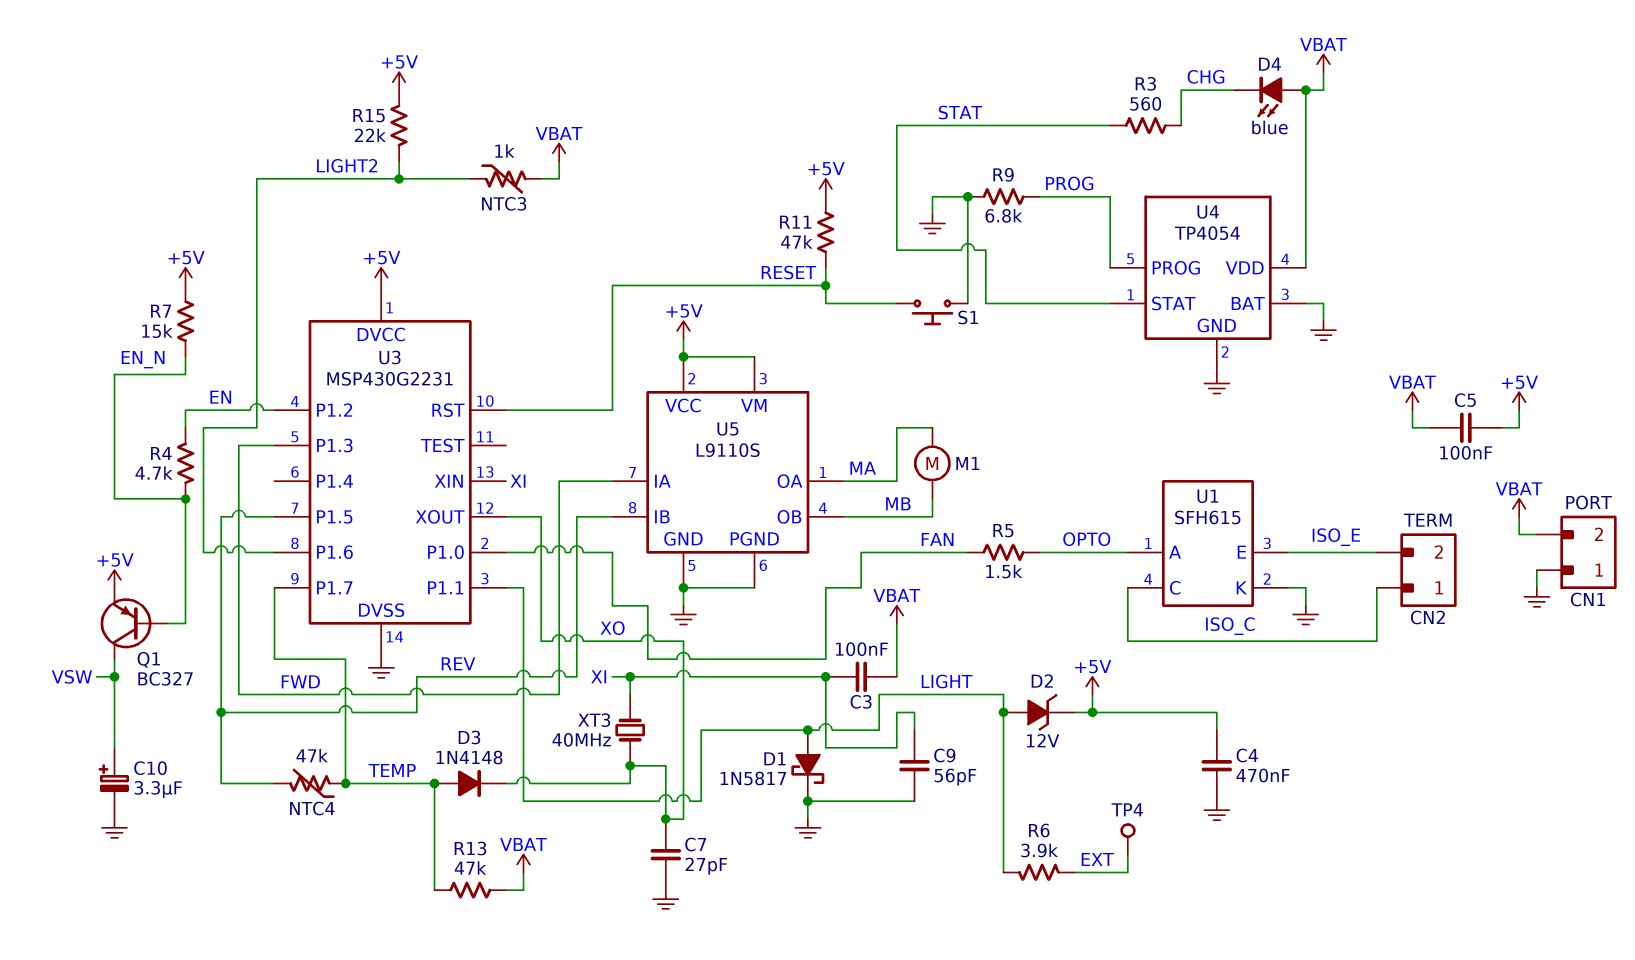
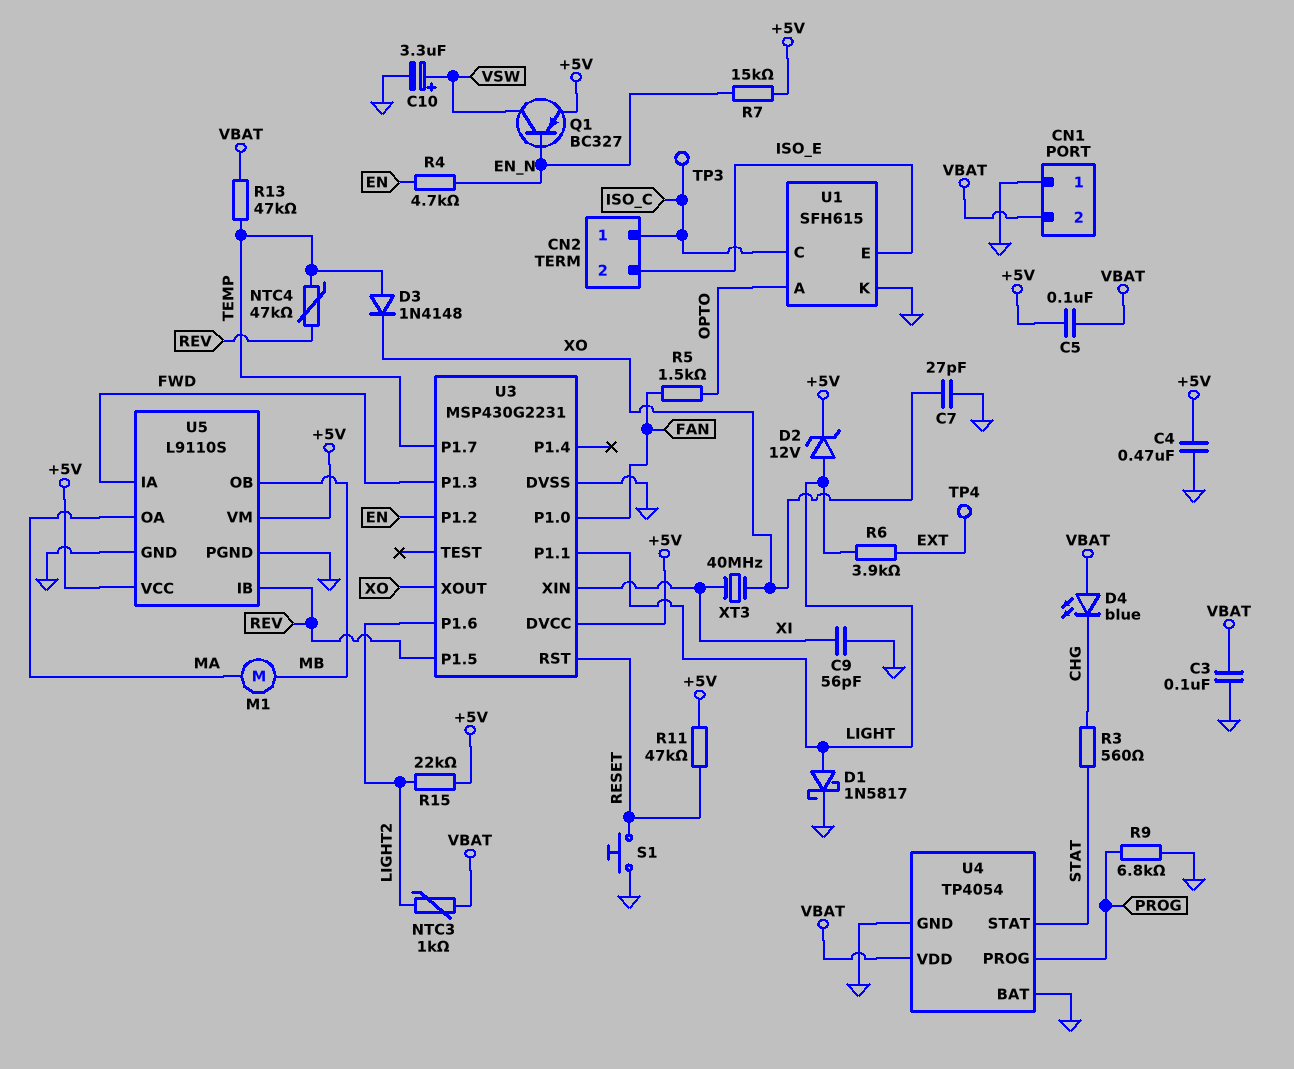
C3: 100nF (VBAT, XI) -> 100nF (GND, VBAT)
TP3: none -> test point (ISO_C)

